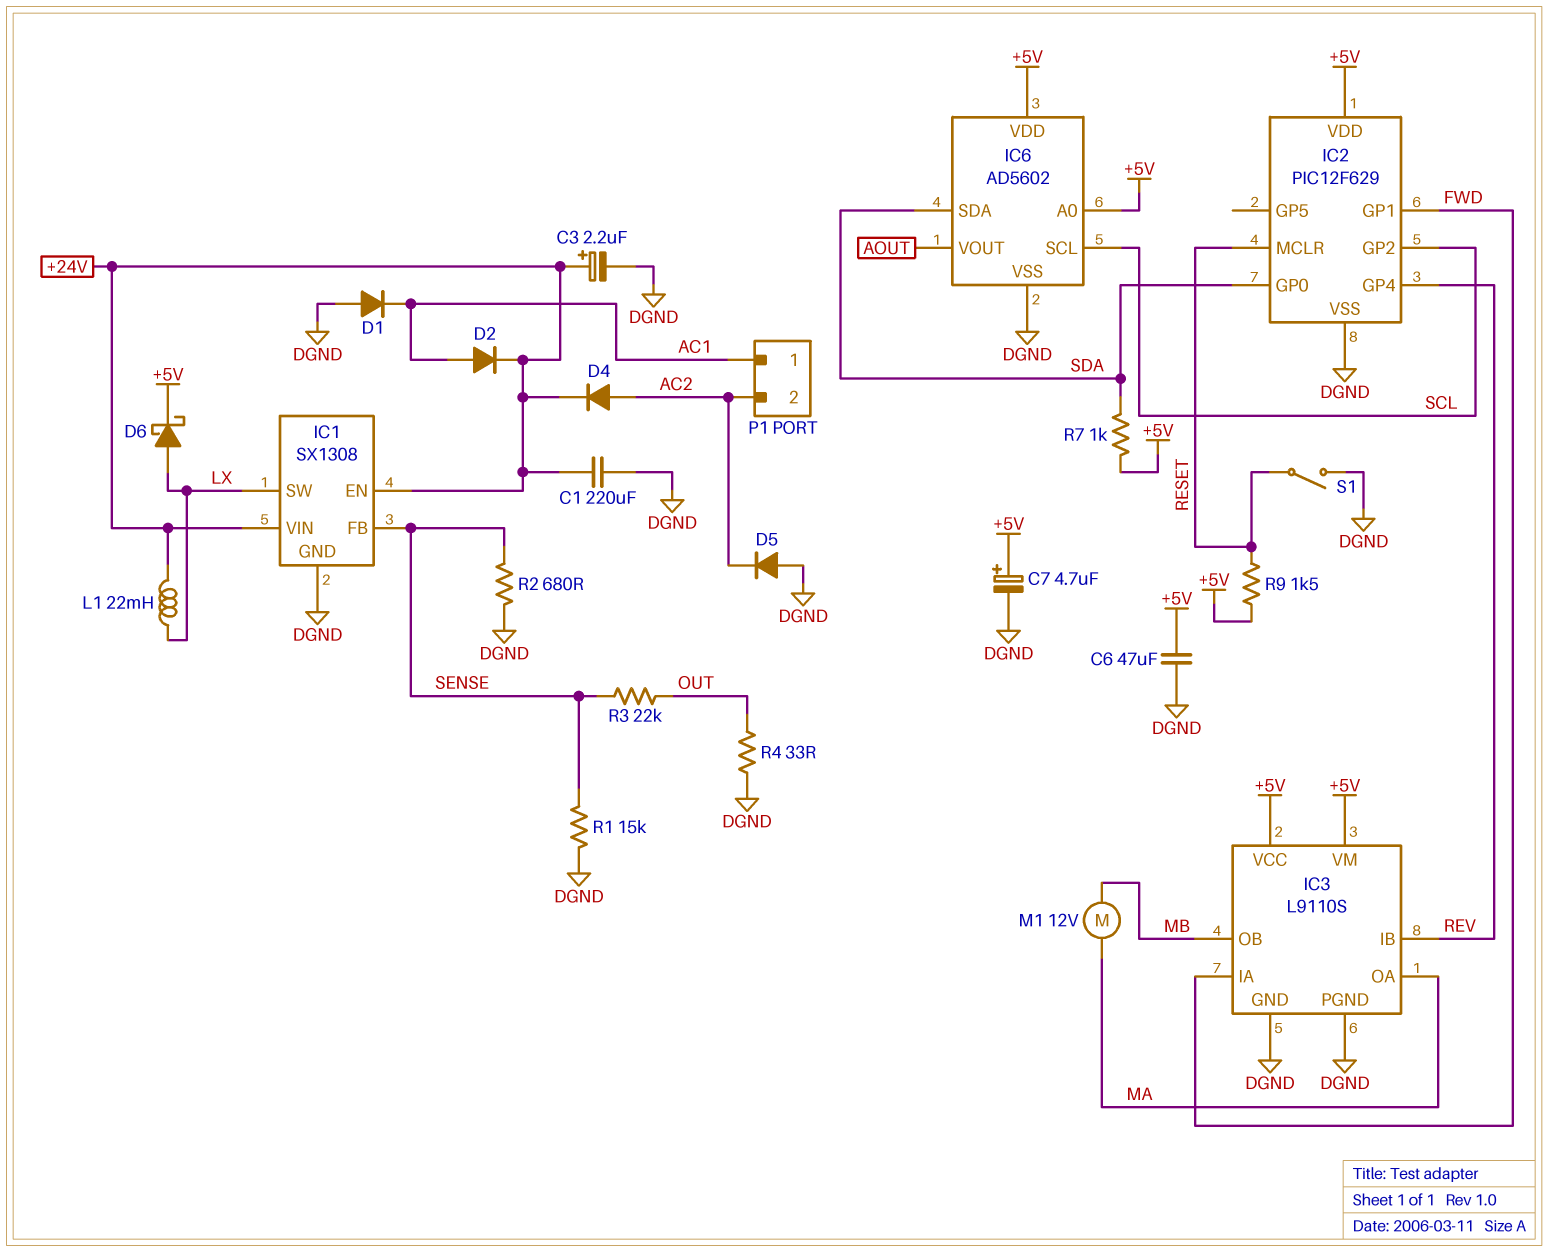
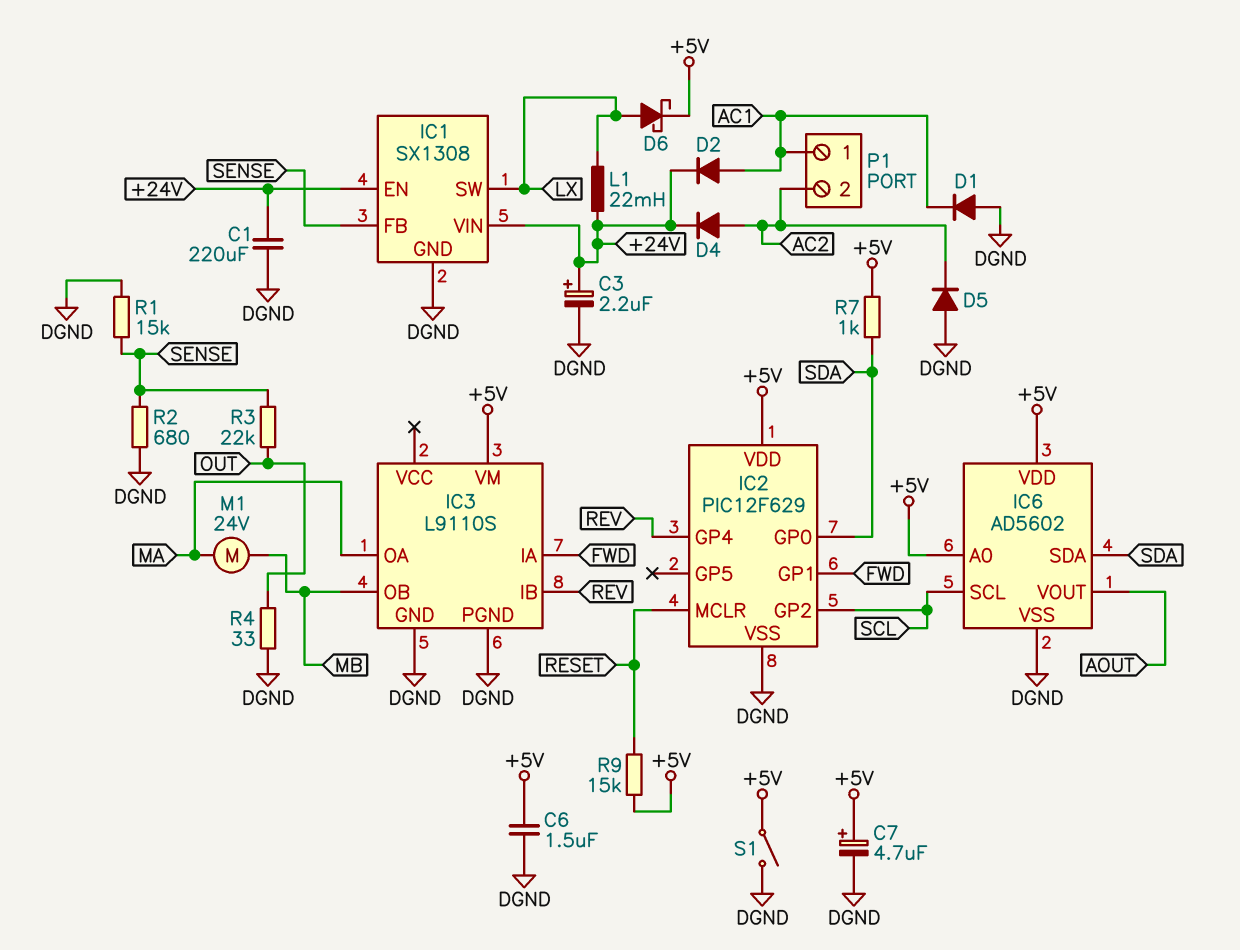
C6: 47uF (+5V, DGND) -> 1.5uF (+5V, DGND)
IC3 pin VCC: +5V -> none
M1: motor 12V (MA, MB) -> motor 24V (MA, MB)
R9: 1.5k (+5V, RESET) -> 15k (+5V, RESET)
S1: switch (DGND, RESET) -> switch (+5V, DGND)

